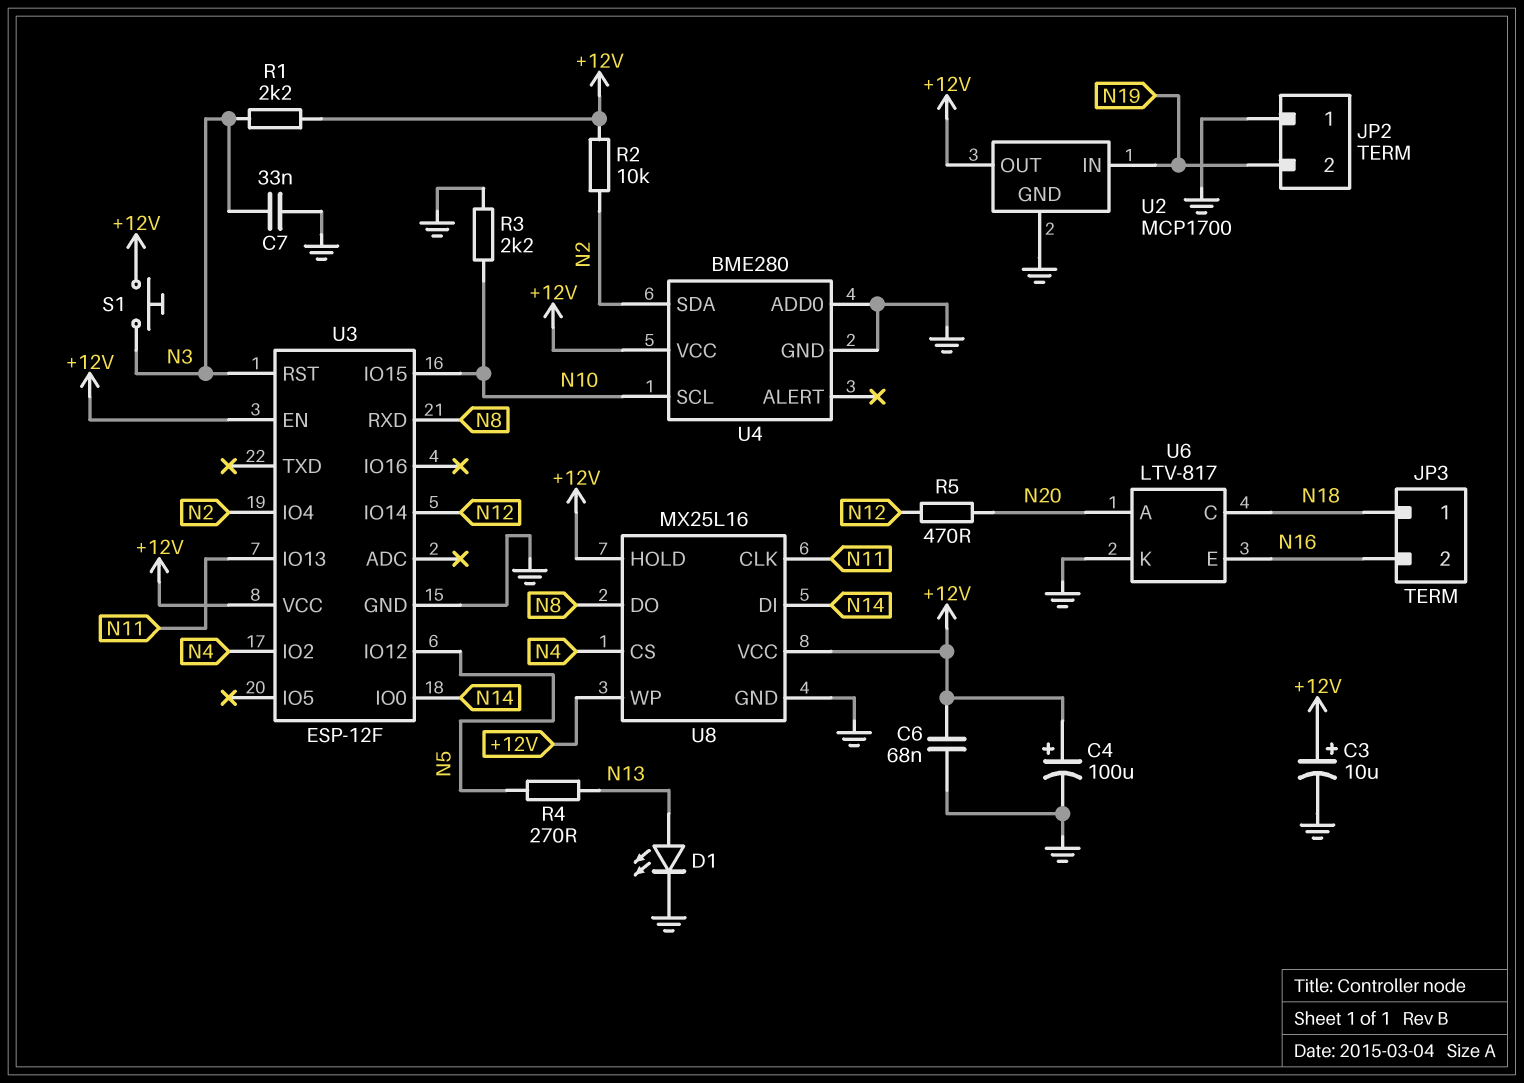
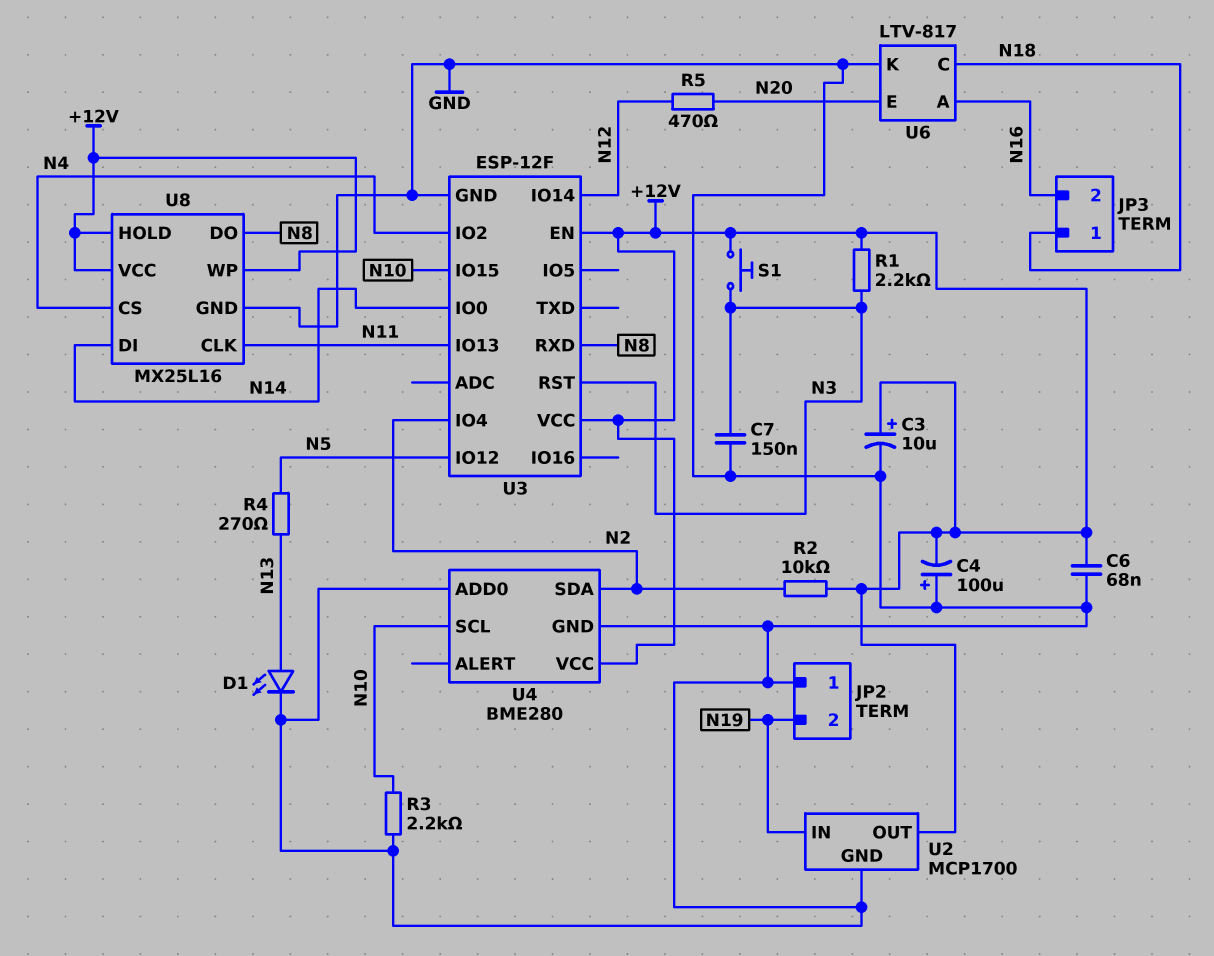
C4: 100uF (plus +12V, minus GND) -> 100uF (plus GND, minus +12V)
C7: 33nF (GND, N3) -> 150nF (GND, N3)
U6 pin A: N20 -> N16
U6 pin E: N16 -> N20

